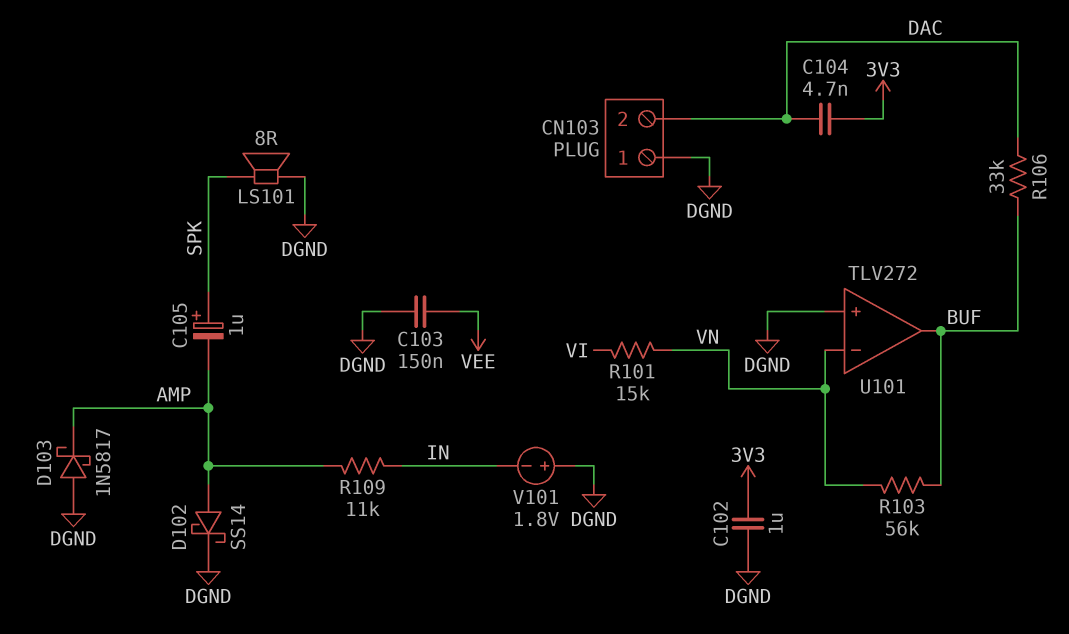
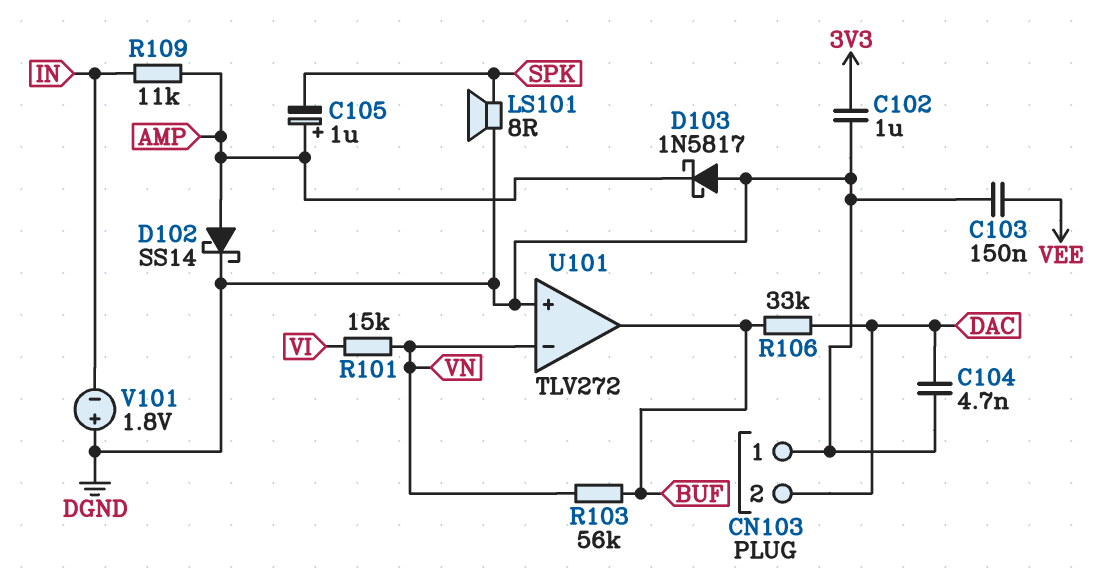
C104: 4.7nF (3V3, DAC) -> 4.7nF (DAC, DGND)
C105: 1uF (plus SPK, minus AMP) -> 1uF (plus AMP, minus SPK)

